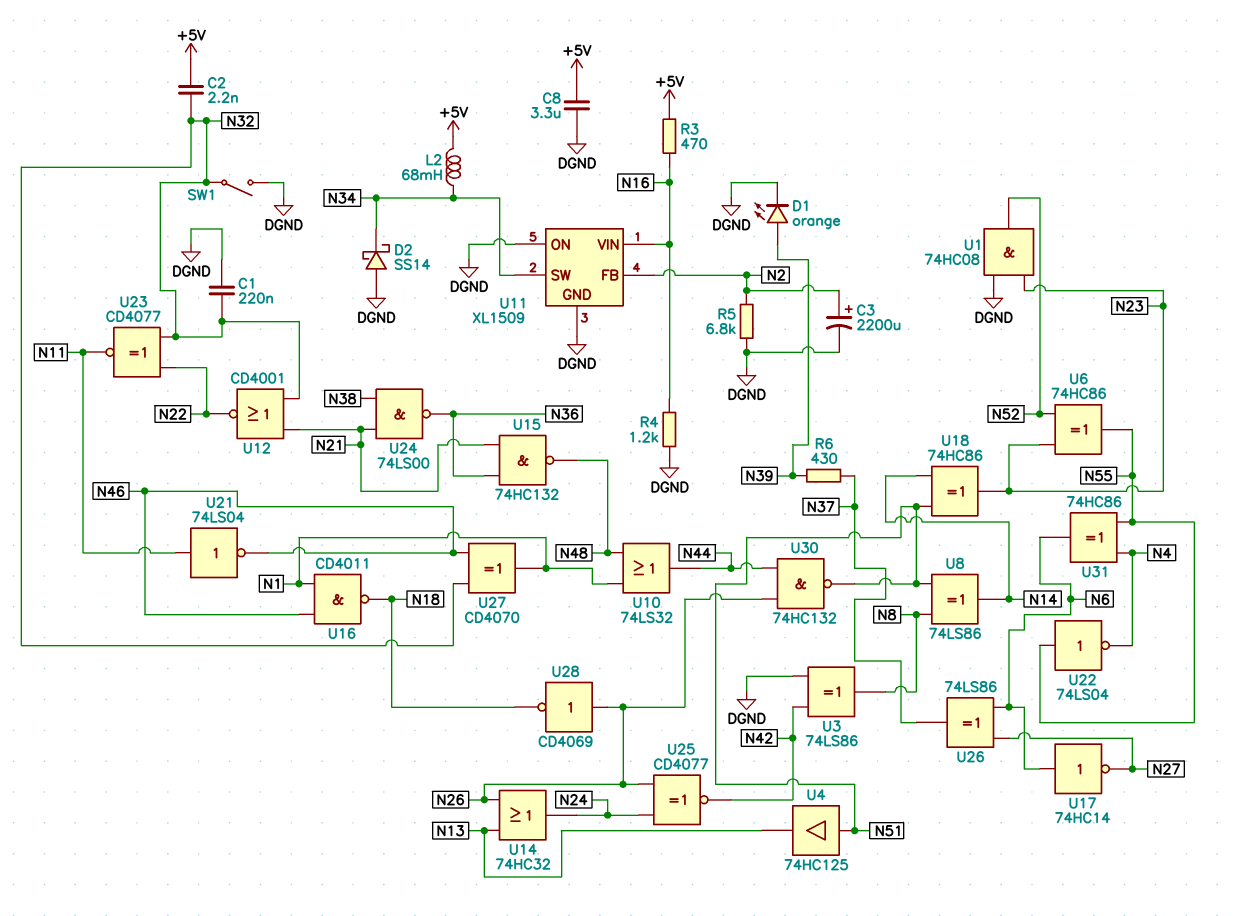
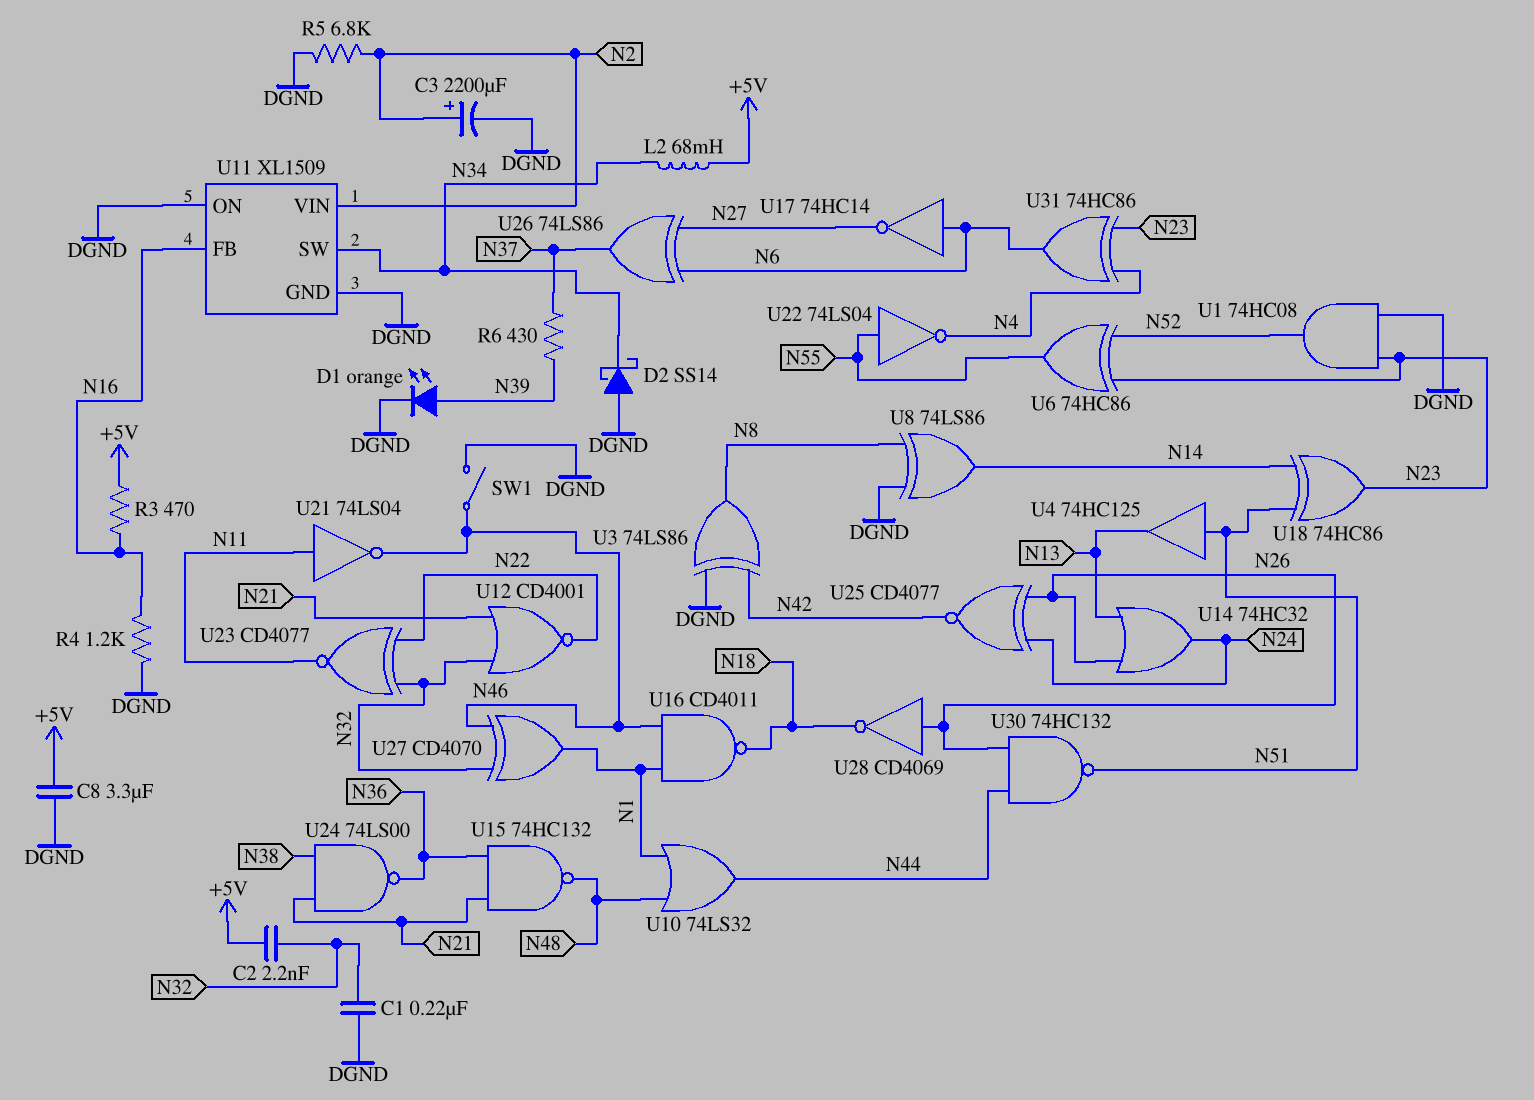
SW1: switch (DGND, N32) -> switch (DGND, N46)
U8: XOR 74LS86 (in N8, in N51, out N14) -> XOR 74LS86 (in DGND, in N8, out N14)
U11 pin FB: N2 -> N16
U11 pin VIN: N16 -> N2
U31: XOR 74HC86 (in N4, in N55, out N6) -> XOR 74HC86 (in N4, in N23, out N6)

